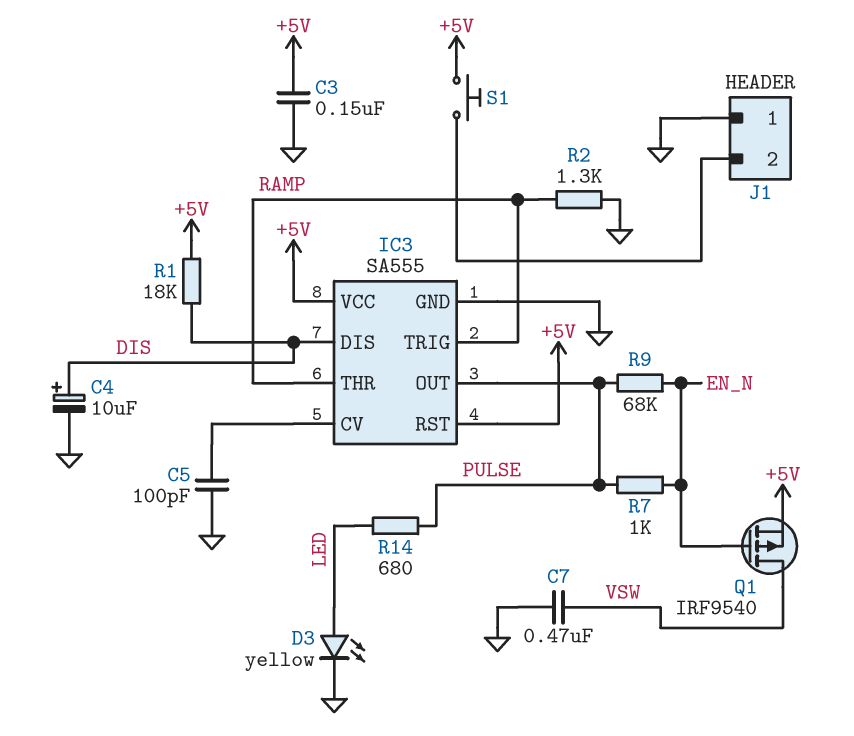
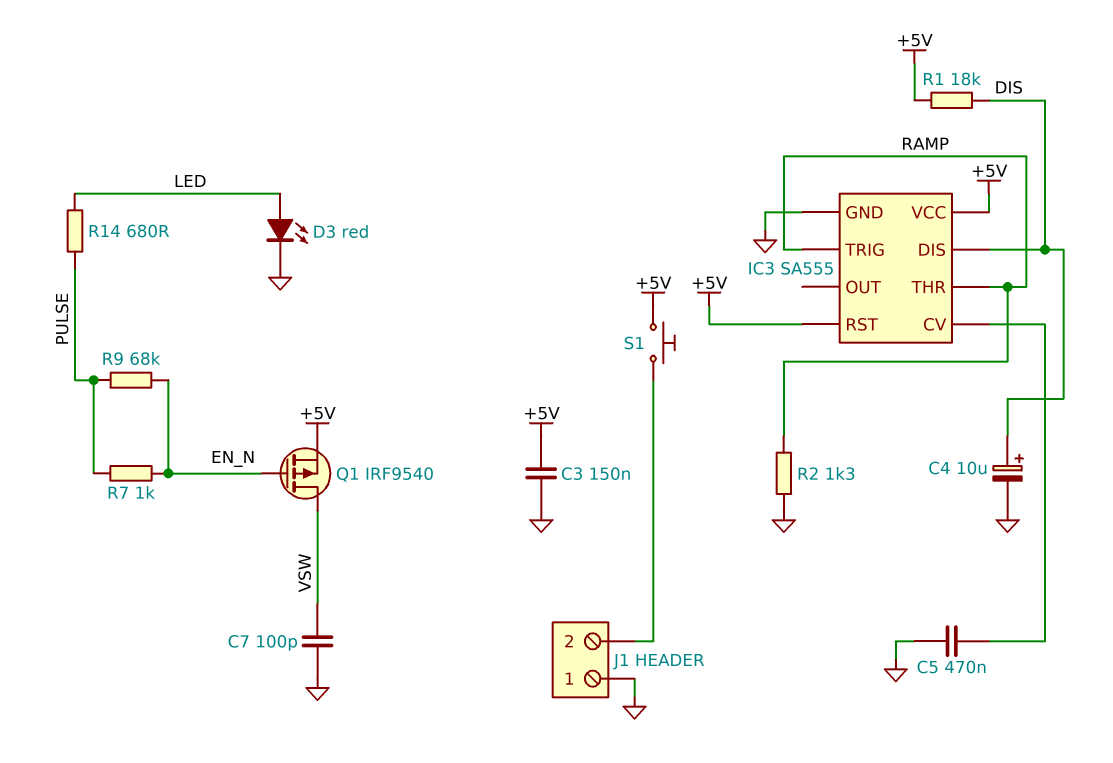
C5: 100pF (GND, IC3/CV) -> 470nF (GND, IC3/CV)
C7: 470nF (GND, VSW) -> 100pF (GND, VSW)
D3: LED yellow (A LED, K GND) -> LED red (A LED, K GND)
IC3 pin OUT: PULSE -> none

